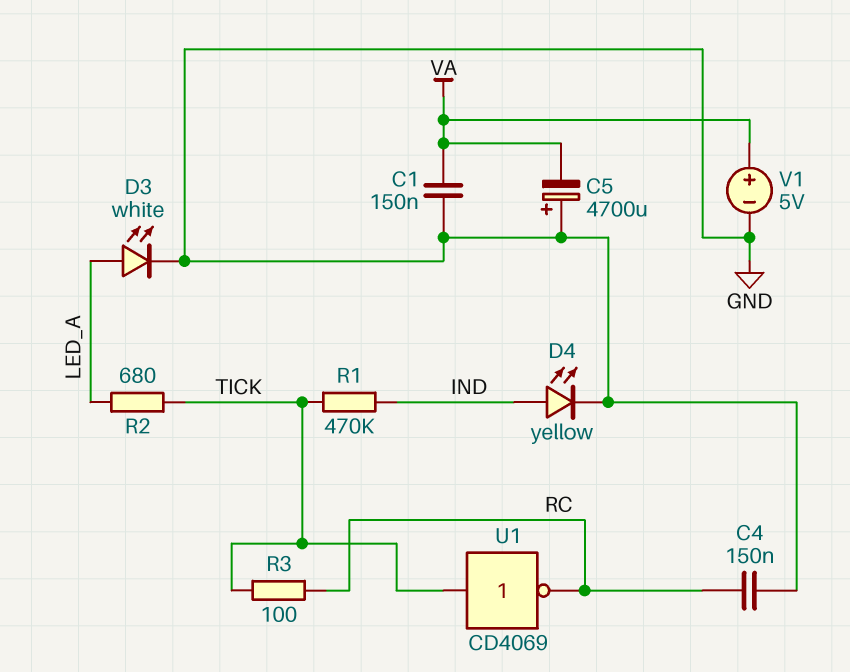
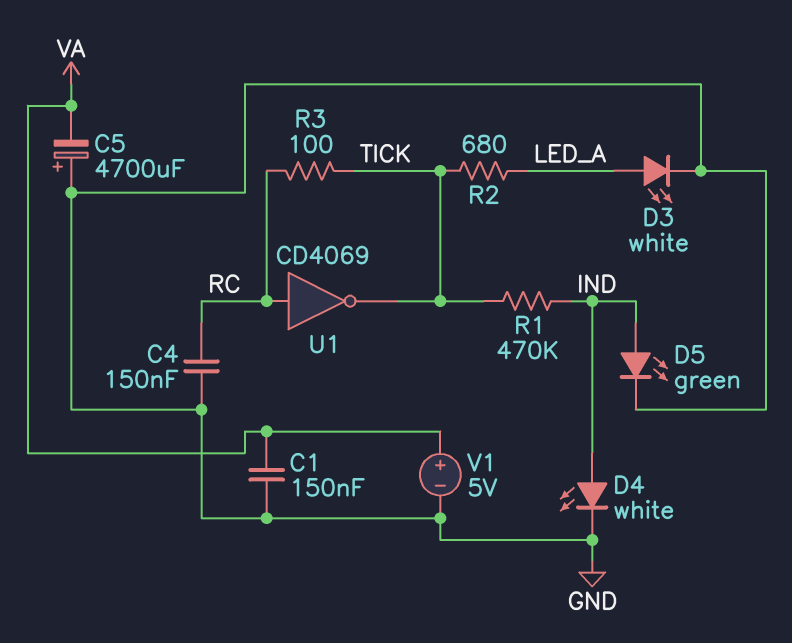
D4: LED yellow (A IND, K GND) -> LED white (A IND, K GND)
D5: none -> LED green (A IND, K GND)
U1: NOT CD4069 (in TICK, out RC) -> NOT CD4069 (in RC, out TICK)

